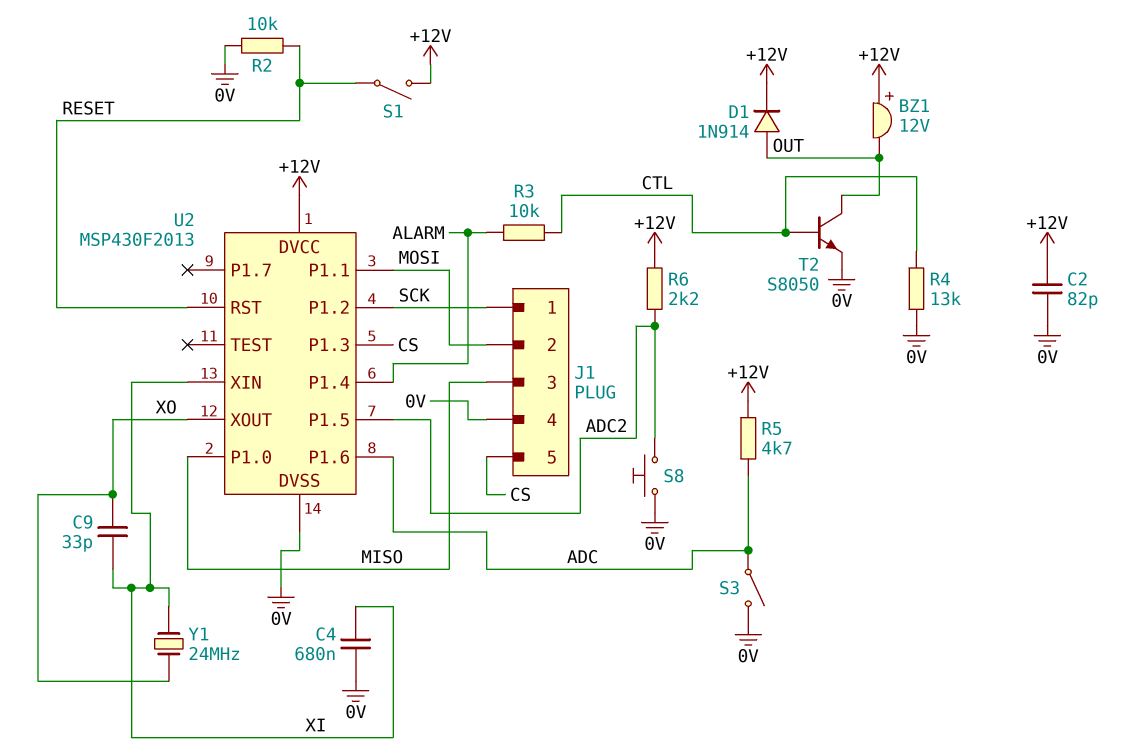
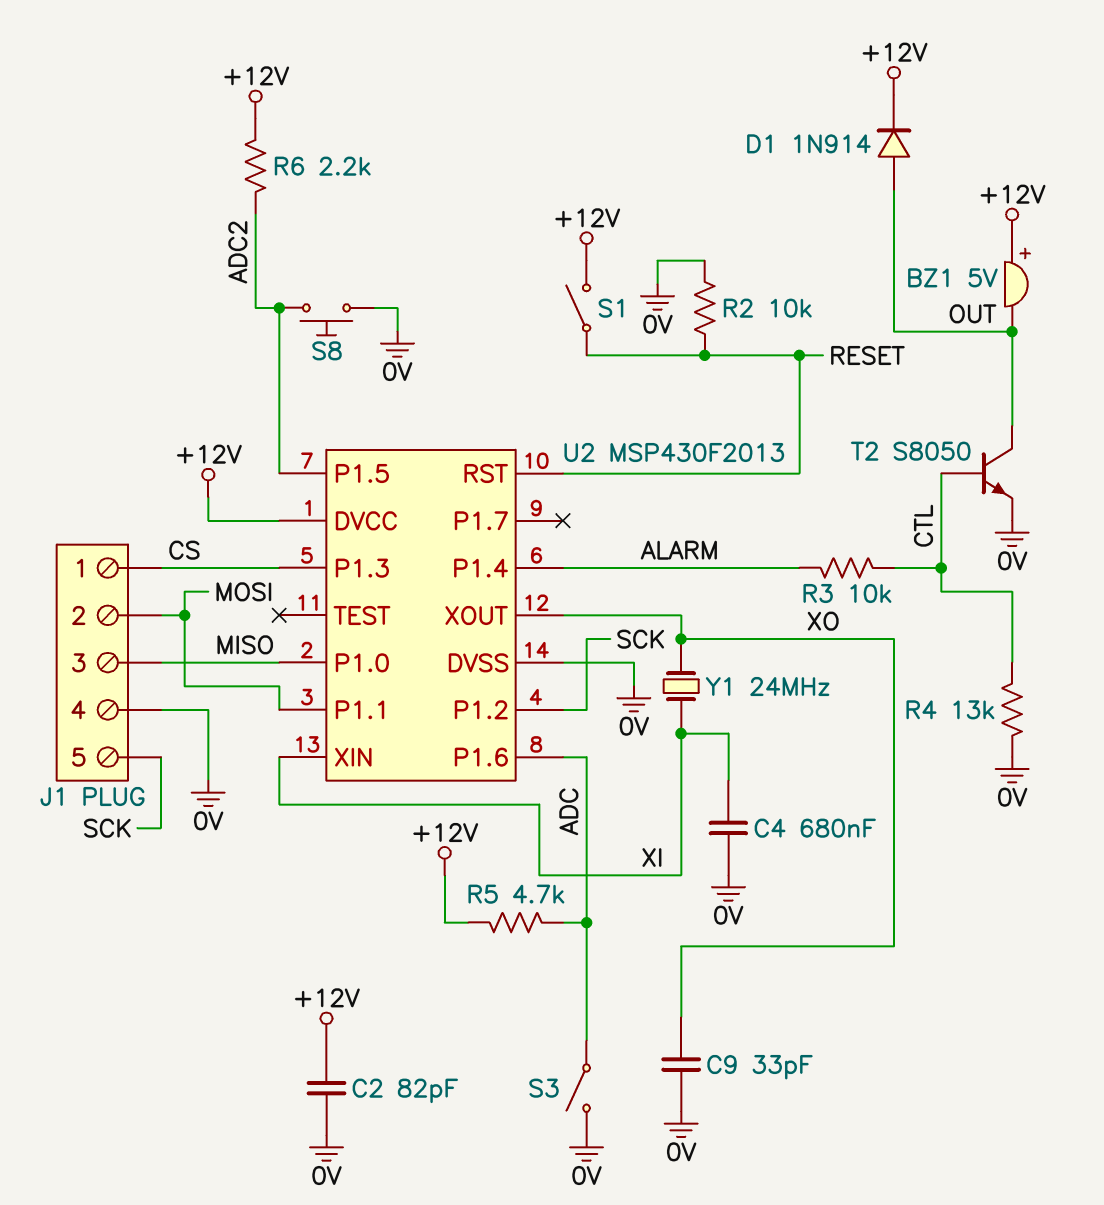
BZ1: buzzer 12V (plus +12V, minus OUT) -> buzzer 5V (plus +12V, minus OUT)
C9: 33pF (XI, XO) -> 33pF (0V, XO)
J1 pin 1: SCK -> CS
J1 pin 5: CS -> SCK

